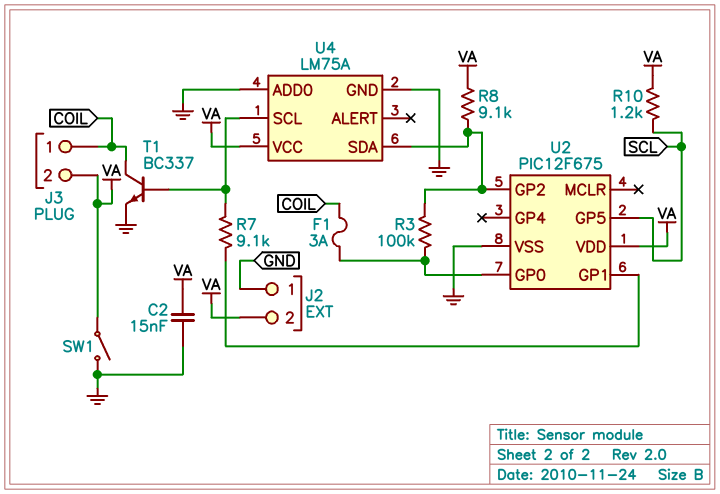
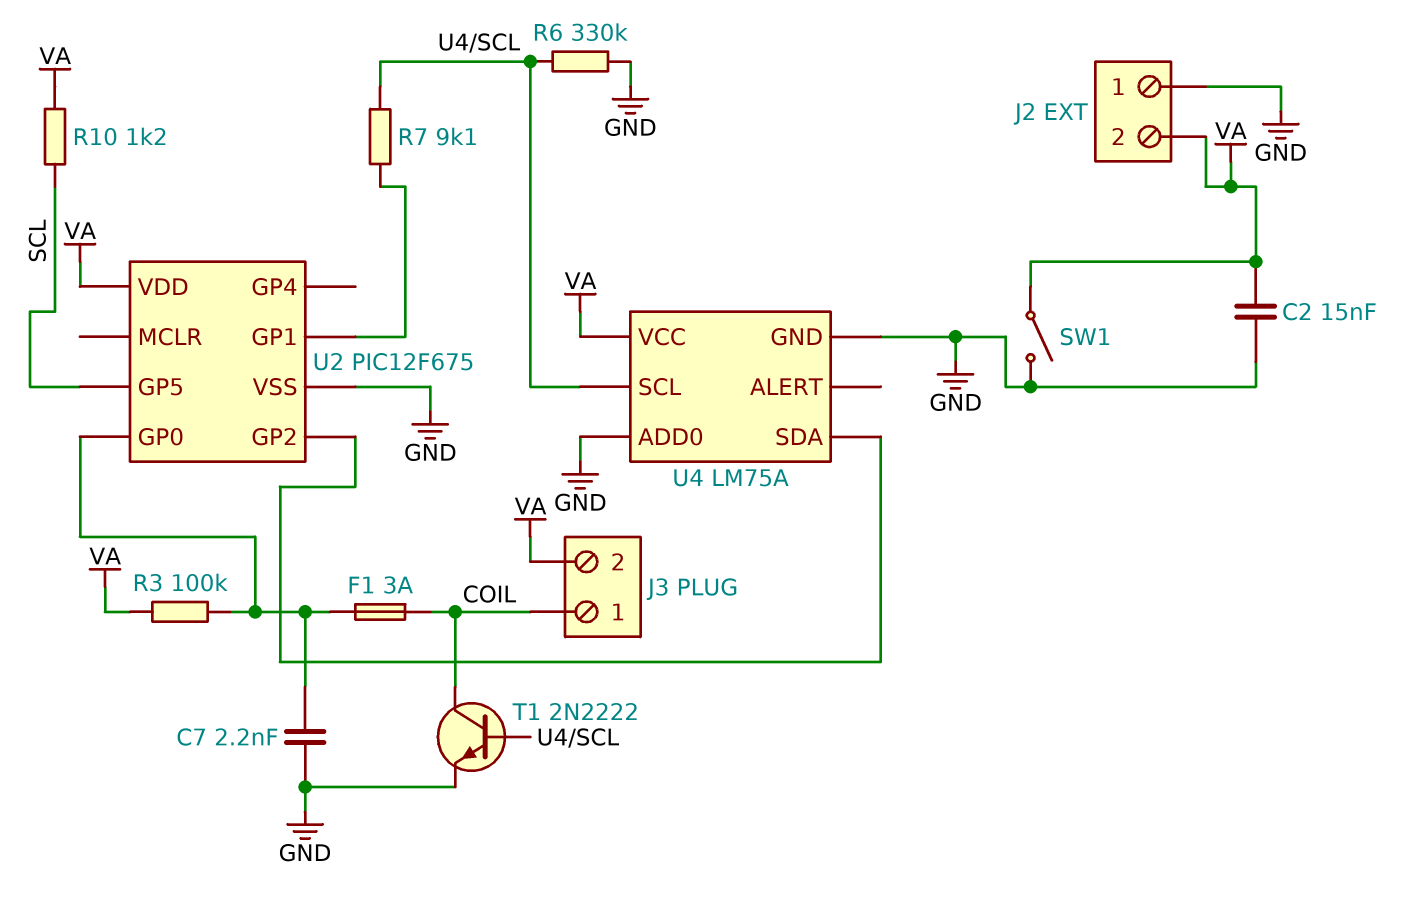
C7: none -> 2.2nF (GND, U2/GP0)
R3: 100k (U2/GP0, U2/GP2) -> 100k (U2/GP0, VA)
R6: none -> 330k (GND, U4/SCL)
R8: 9.1k (U2/GP2, VA) -> none
T1: NPN BC337 (B U4/SCL, C COIL, E GND) -> NPN 2N2222 (B U4/SCL, C COIL, E GND)

